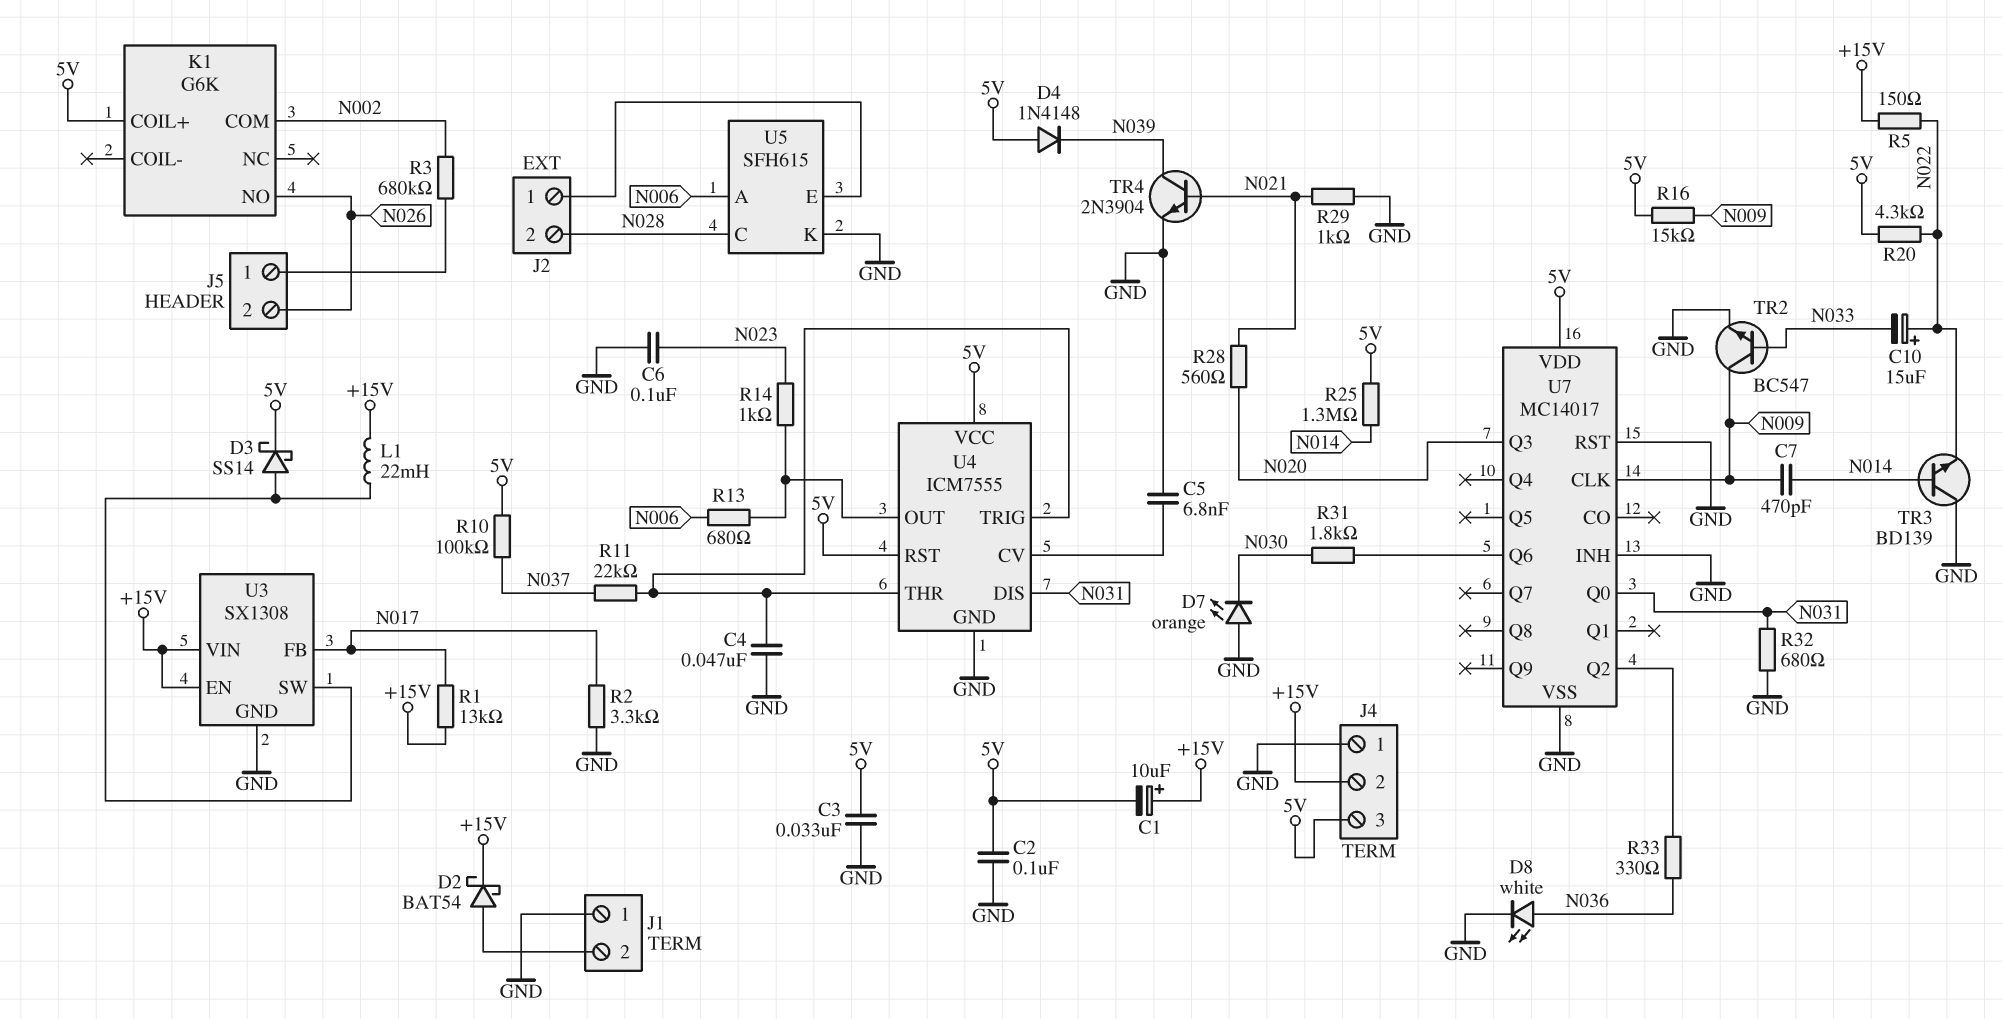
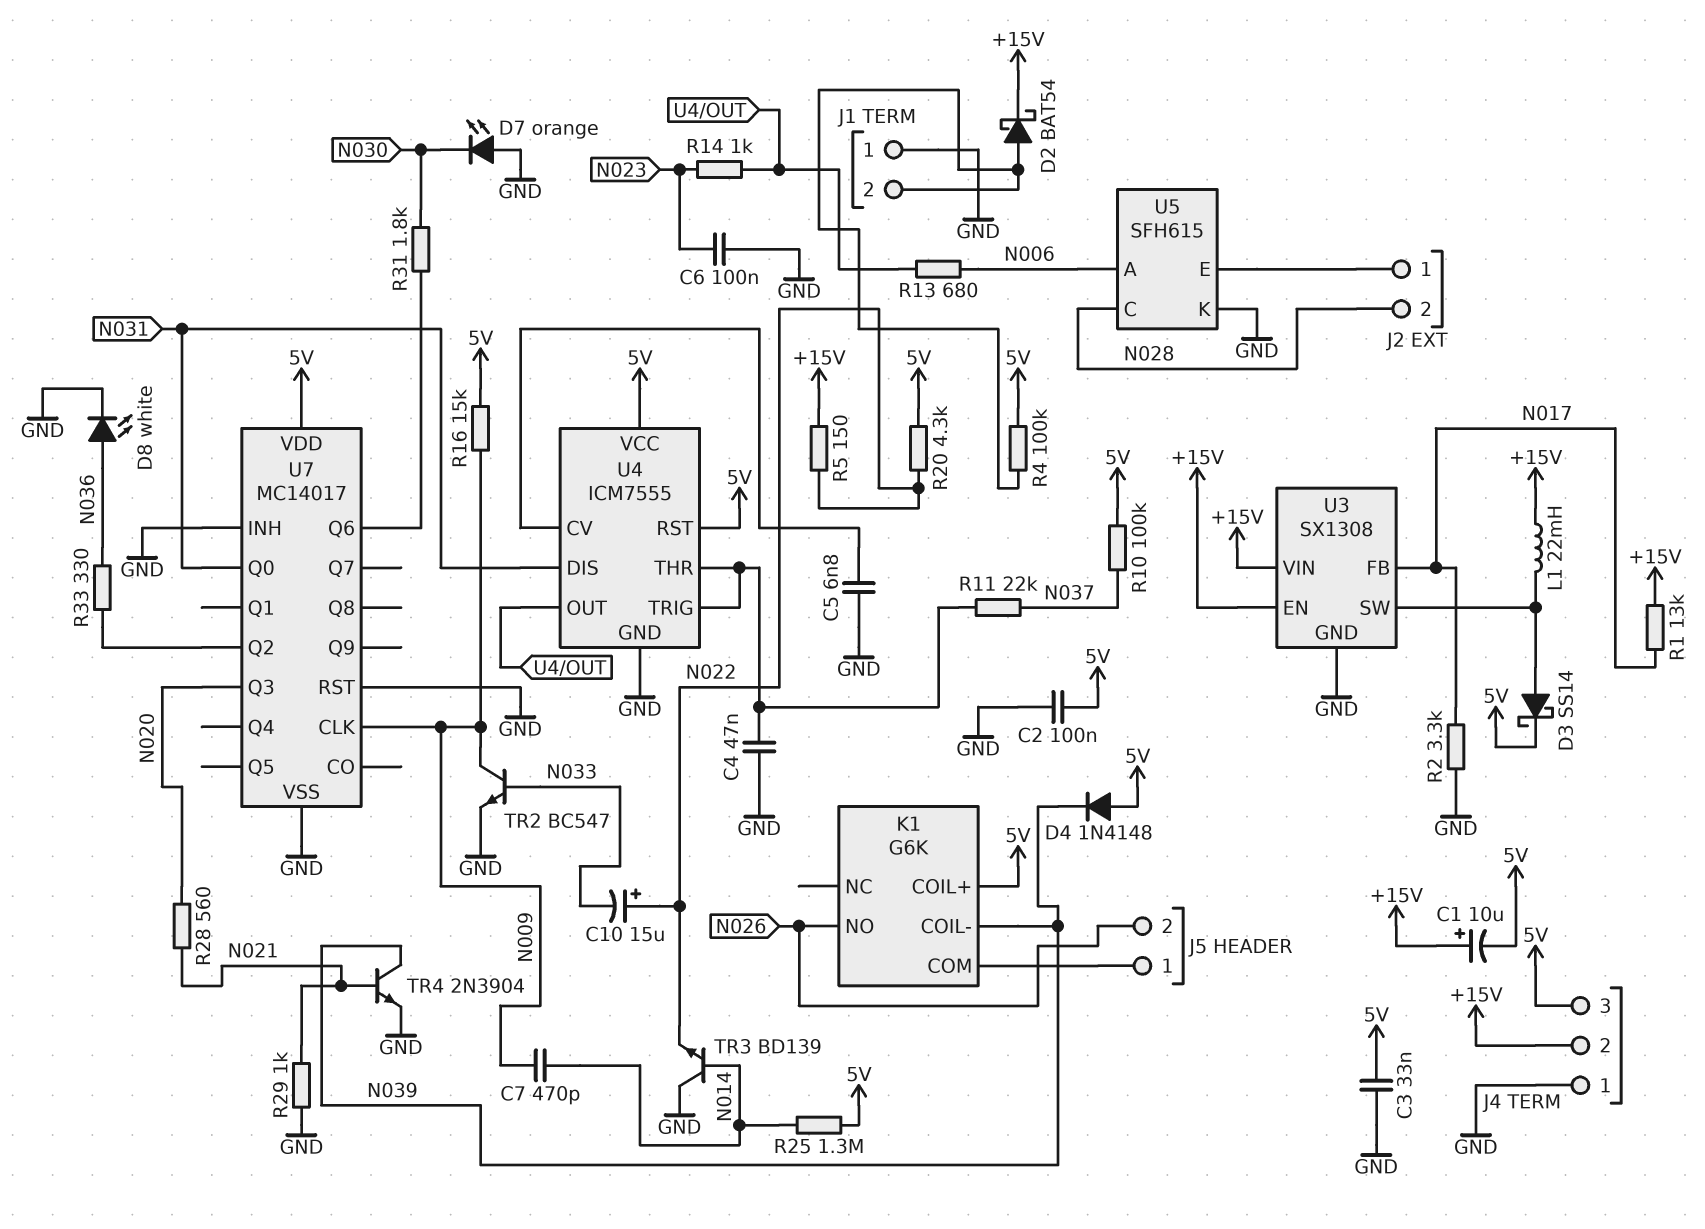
K1 pin COIL-: none -> N039
K1 pin COM: N002 -> J5/1
R3: 680k (J5/1, N002) -> none
R4: none -> 100k (5V, J1/2)
R32: 680 (GND, N031) -> none

